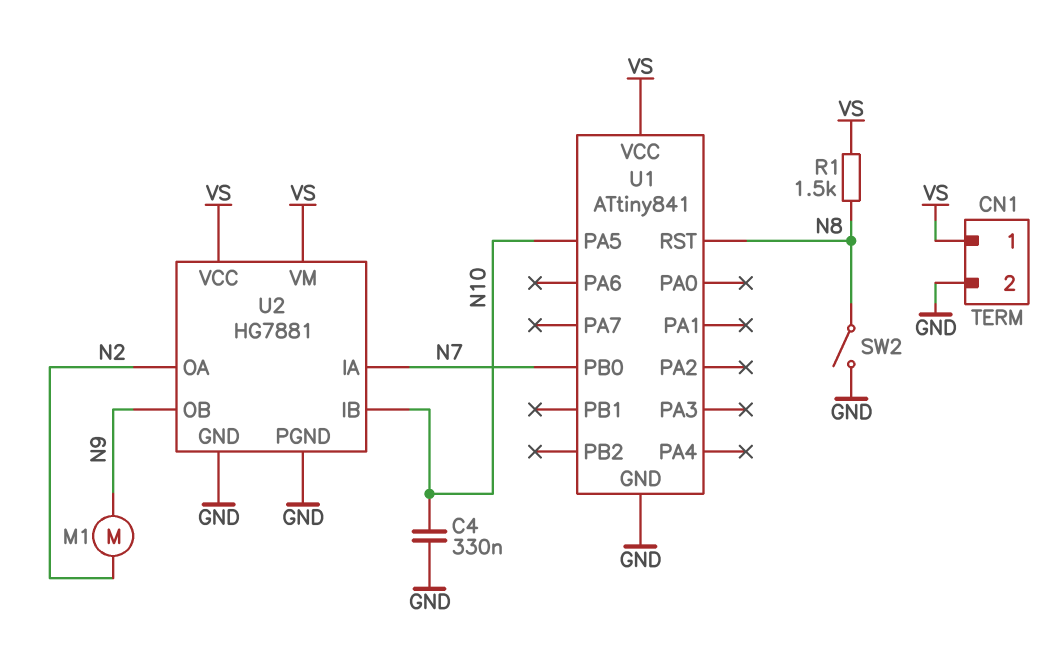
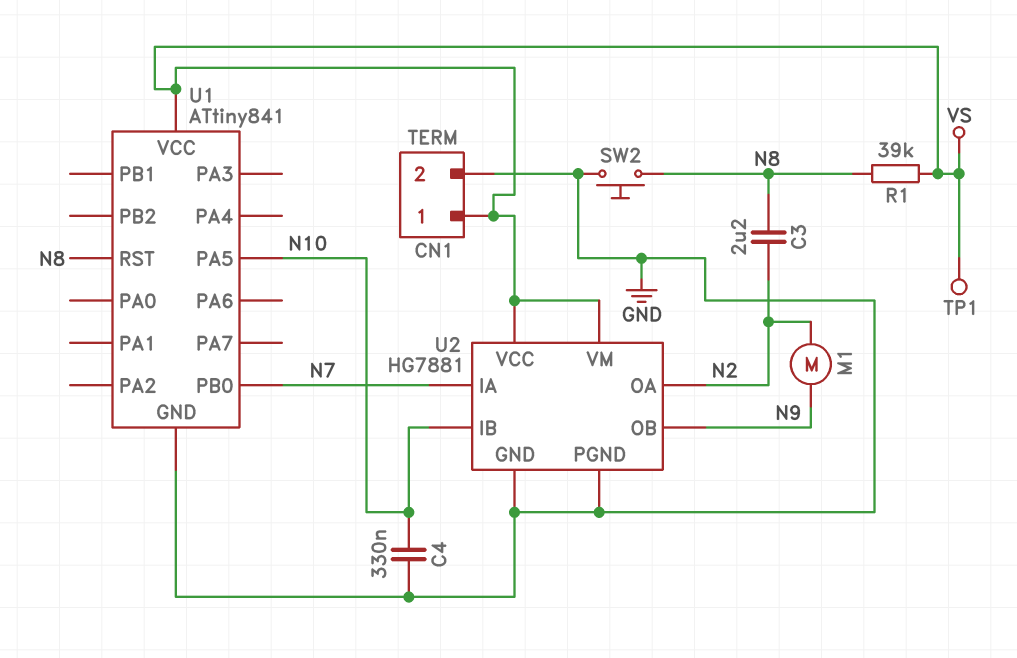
C3: none -> 2.2uF (N2, N8)
R1: 1.5k (N8, VS) -> 39k (N8, VS)
SW2: switch (GND, N8) -> button (GND, N8)
TP1: none -> test point (VS)

